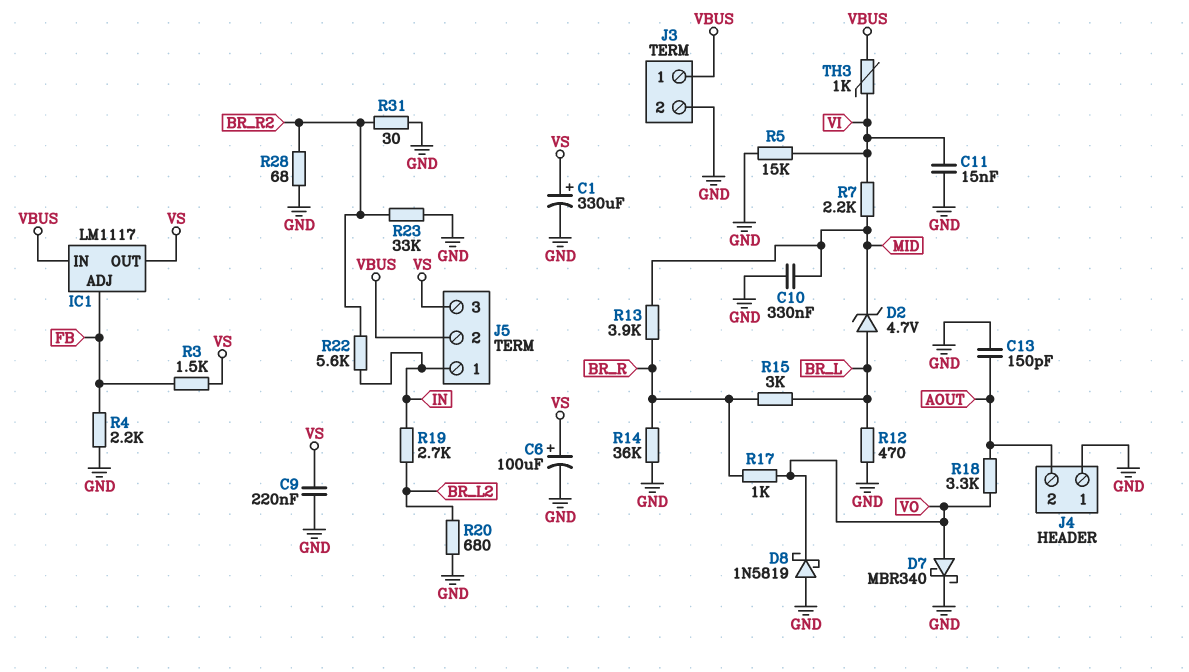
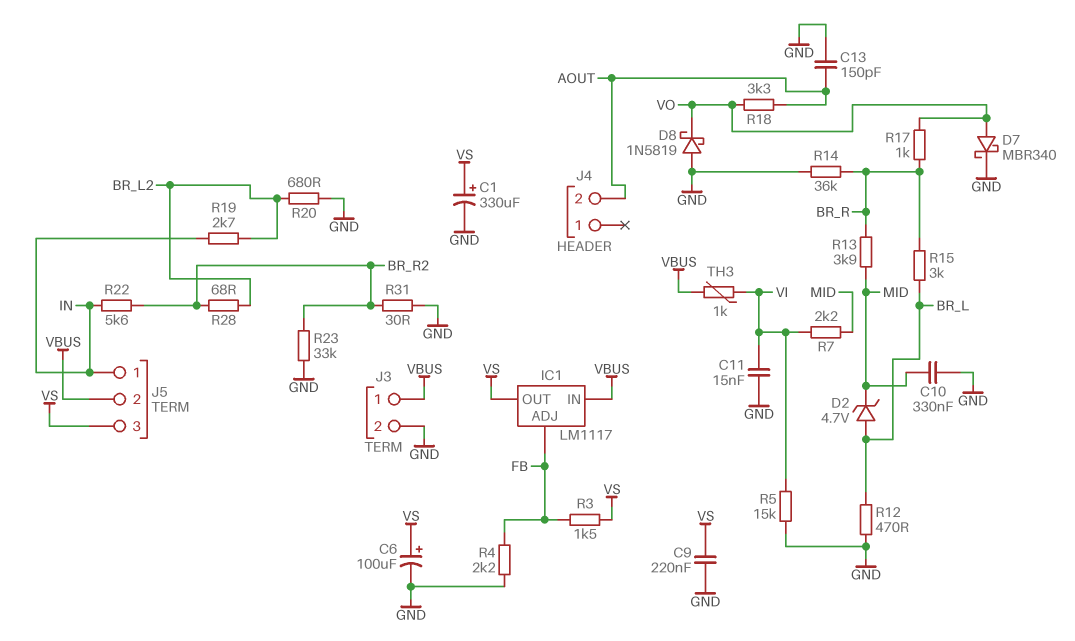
J4 pin 1: GND -> none
R28: 68 (BR_R2, GND) -> 68 (BR_L2, BR_R2)

